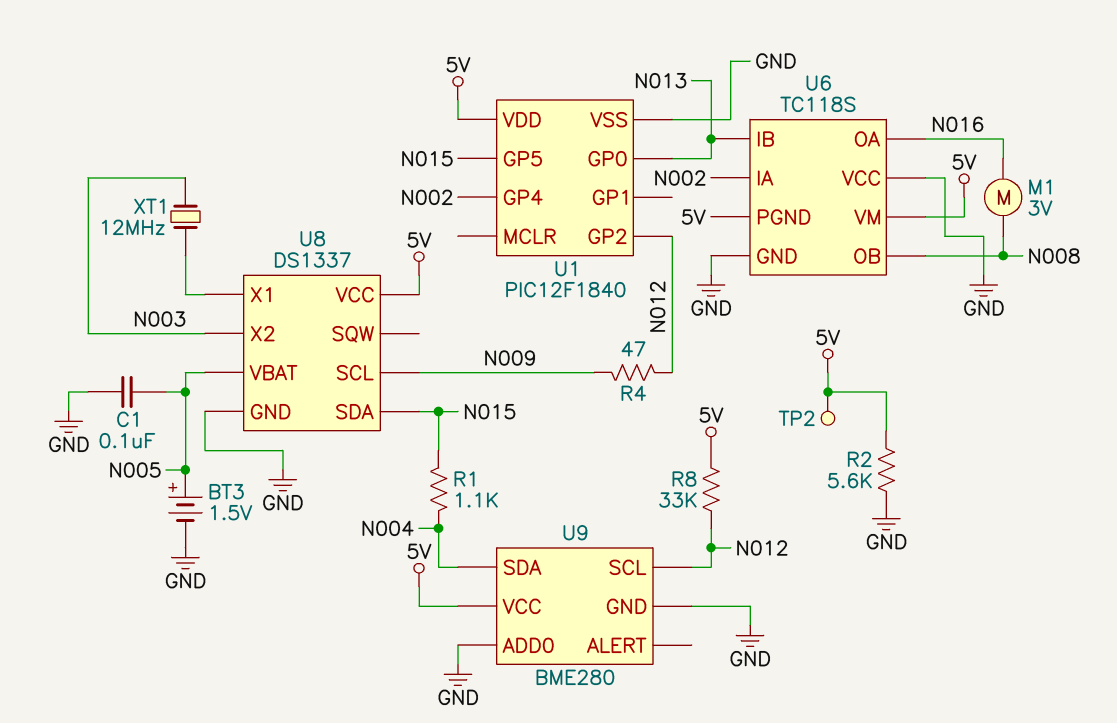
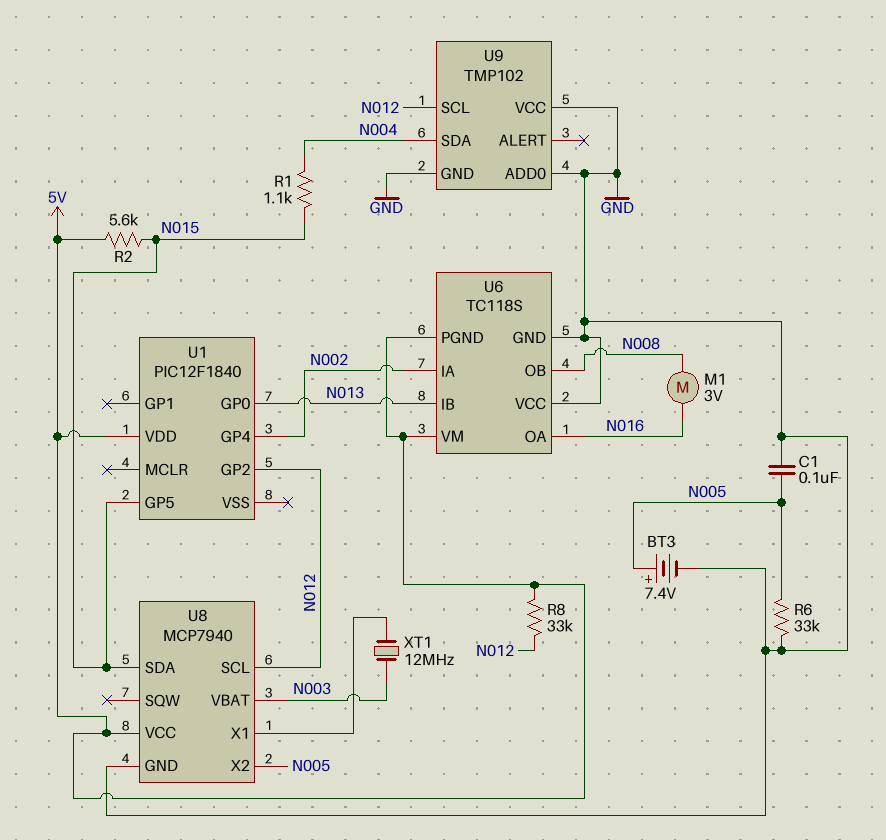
BT3: 1.5V (plus N005, minus GND) -> 7.4V (plus N005, minus GND)
R2: 5.6k (5V, GND) -> 5.6k (5V, N015)
R4: 47 (N009, N012) -> none
R6: none -> 33k (GND, N005)
TP2: test point (5V) -> none
U1 pin VSS: GND -> none
U8: DS1337 -> MCP7940
U8 pin SCL: N009 -> N012
U8 pin VBAT: N005 -> N003
U8 pin X2: N003 -> N005
U9: BME280 -> TMP102
U9 pin VCC: 5V -> GND

